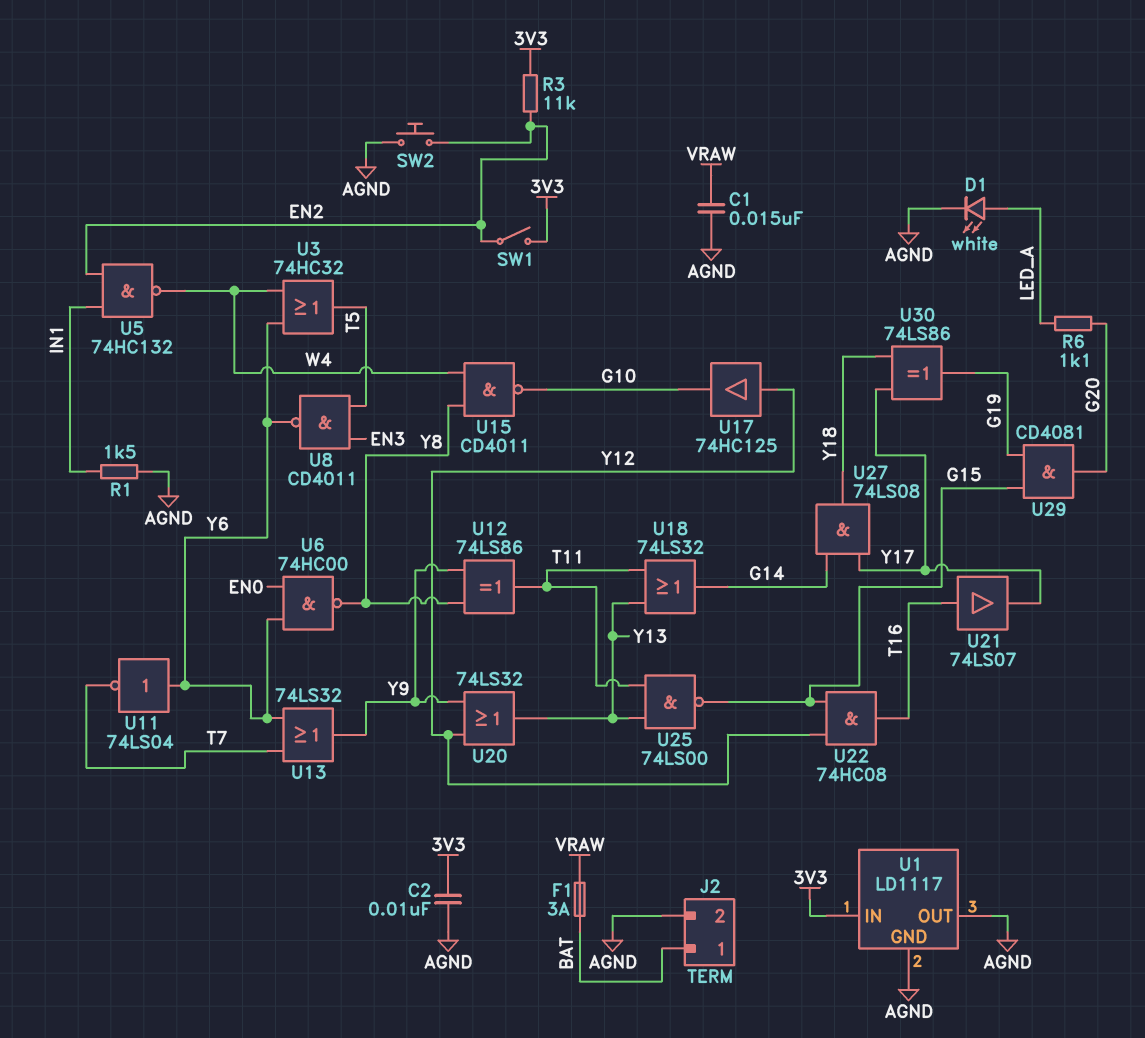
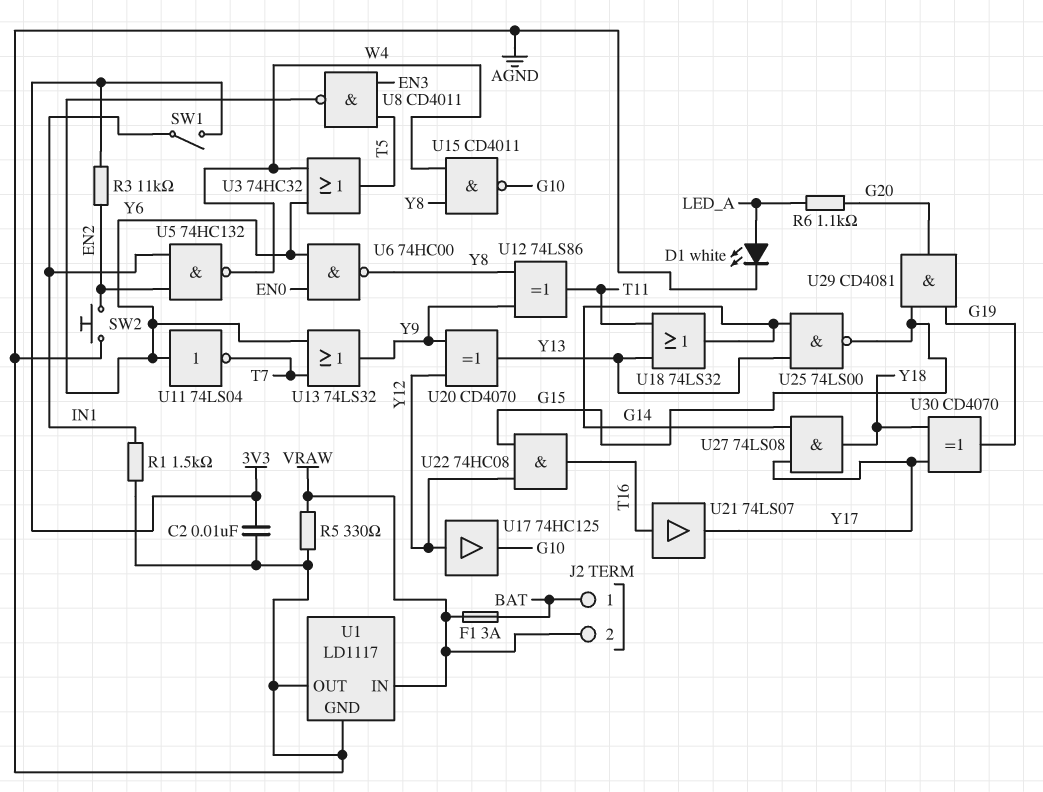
C1: 15nF (AGND, VRAW) -> none
J2 pin 2: AGND -> VRAW
R5: none -> 330 (AGND, VRAW)
SW1: switch (3V3, EN2) -> switch (3V3, IN1)
U1 pin IN: 3V3 -> VRAW
U20: OR 74LS32 (in Y9, in Y12, out Y13) -> XOR CD4070 (in Y9, in Y12, out Y13)
U25: NAND 74LS00 (in T11, in Y13, out G15) -> NAND 74LS00 (in G14, in Y13, out G15)
U30: XOR 74LS86 (in Y17, in Y18, out G19) -> XOR CD4070 (in Y17, in Y18, out G19)

